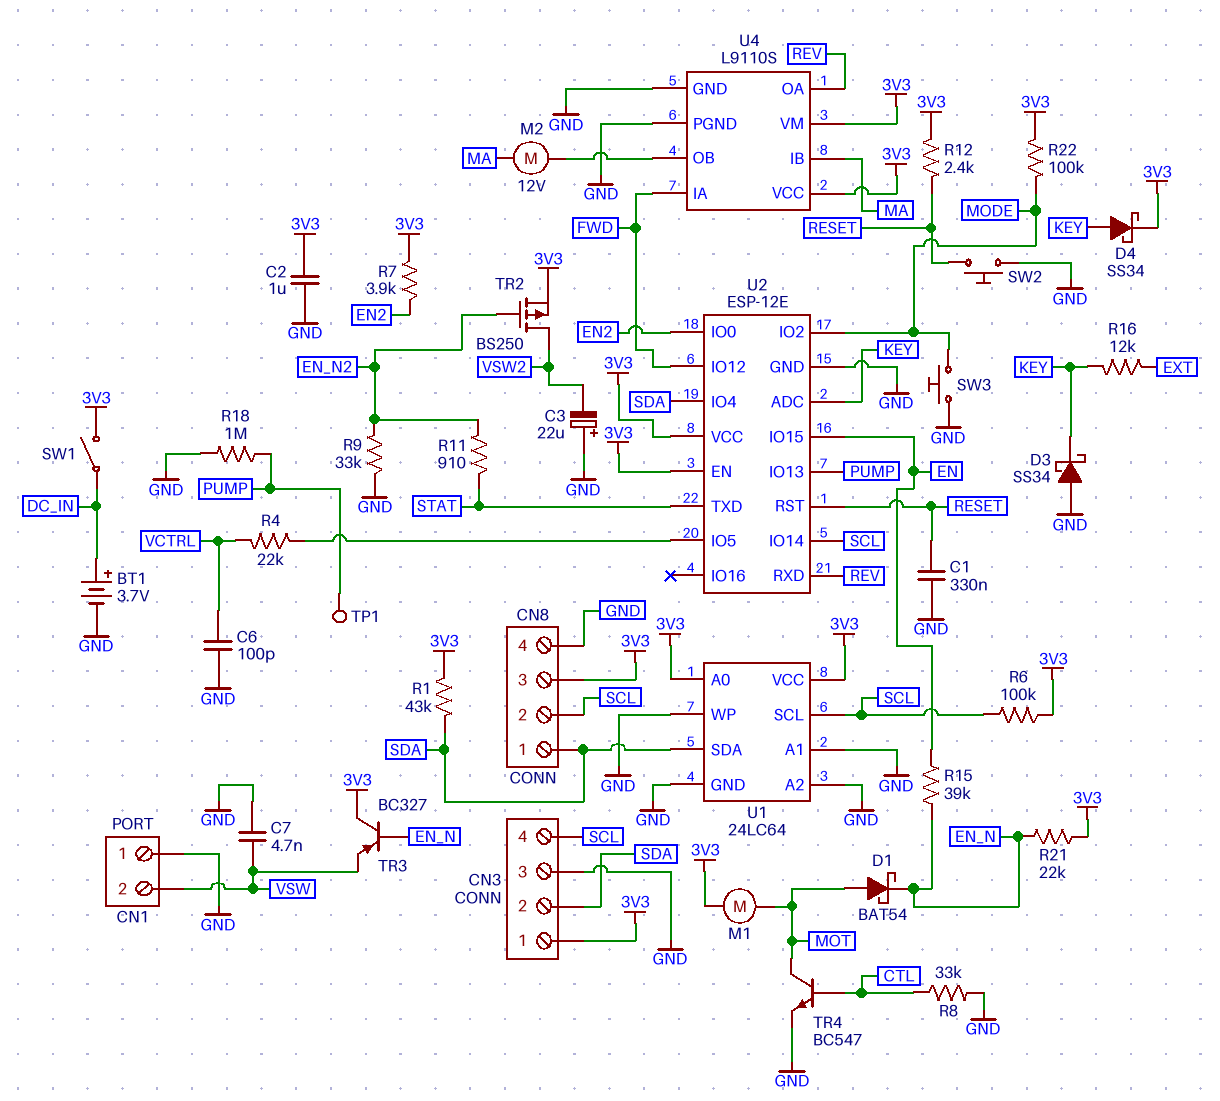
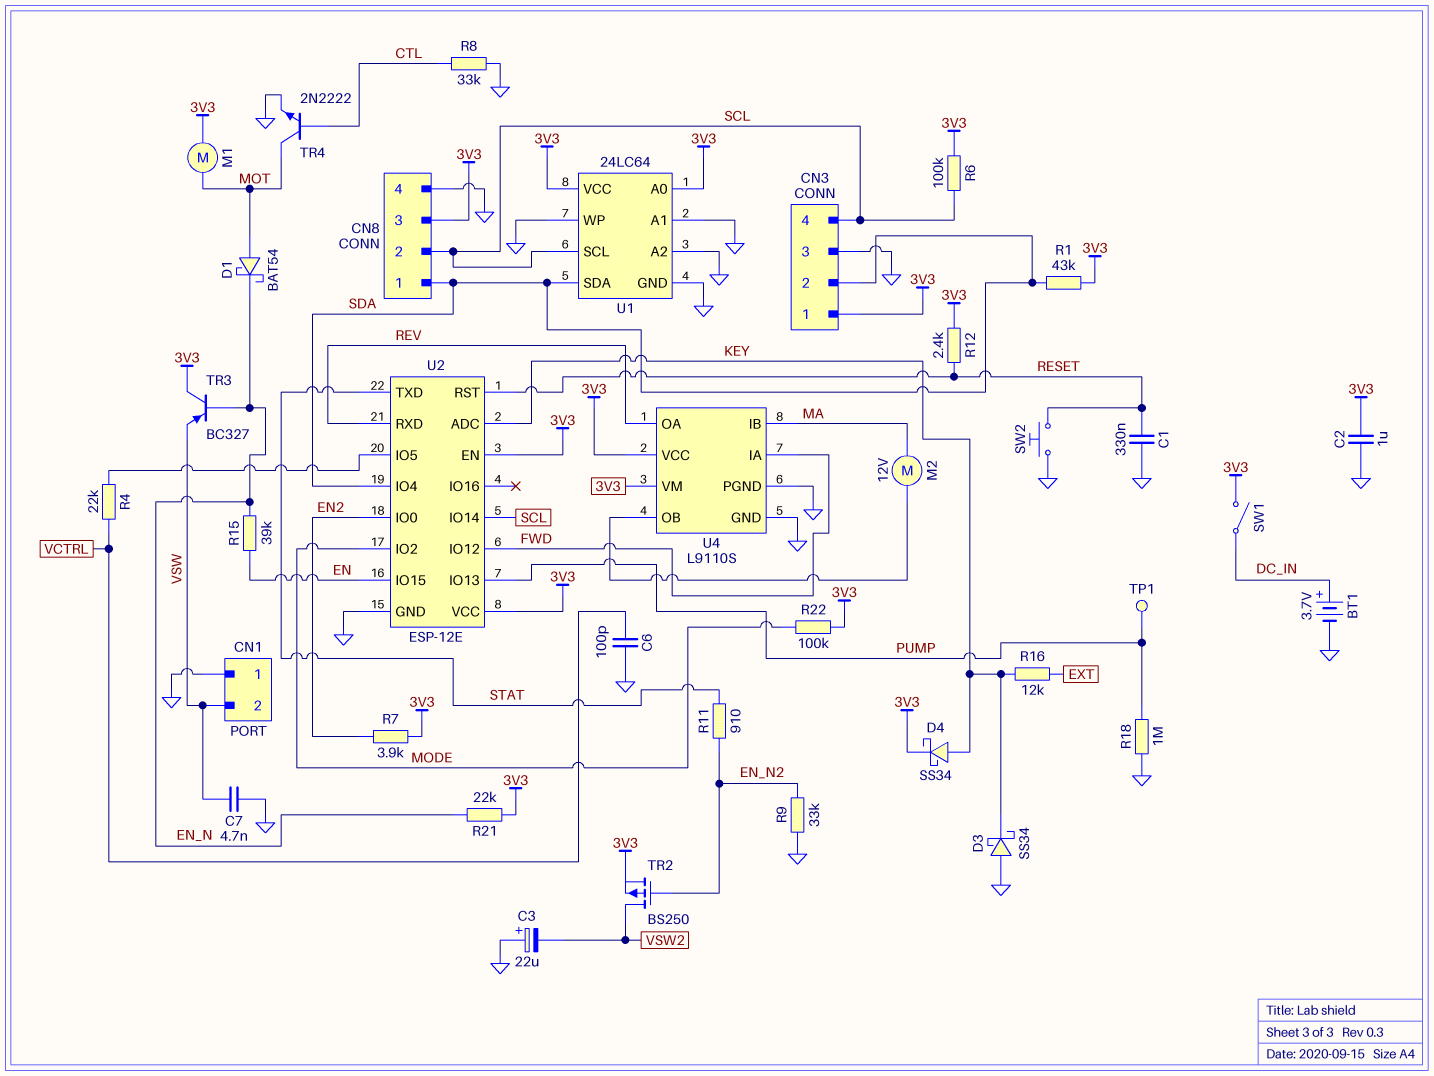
SW3: button (GND, MODE) -> none
TR4: NPN BC547 (B CTL, C MOT, E GND) -> NPN 2N2222 (B CTL, C MOT, E GND)

